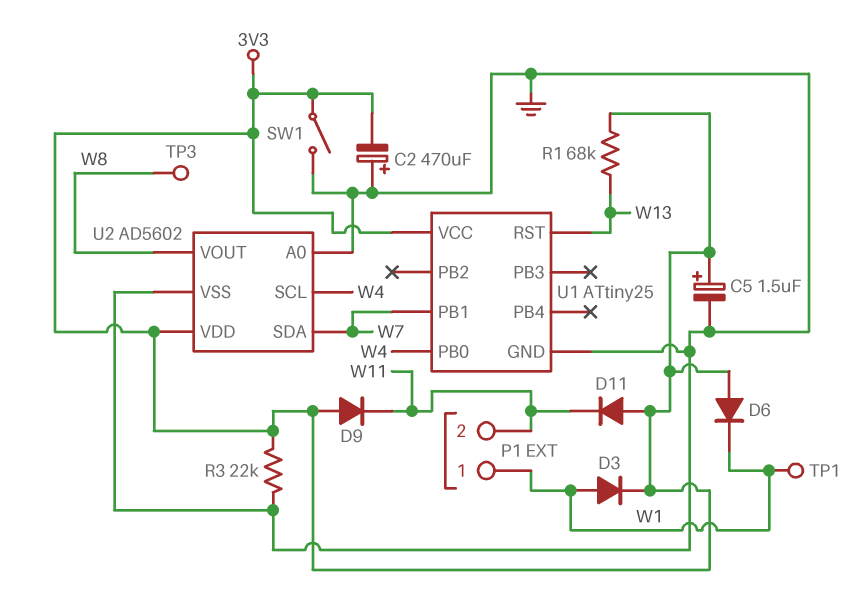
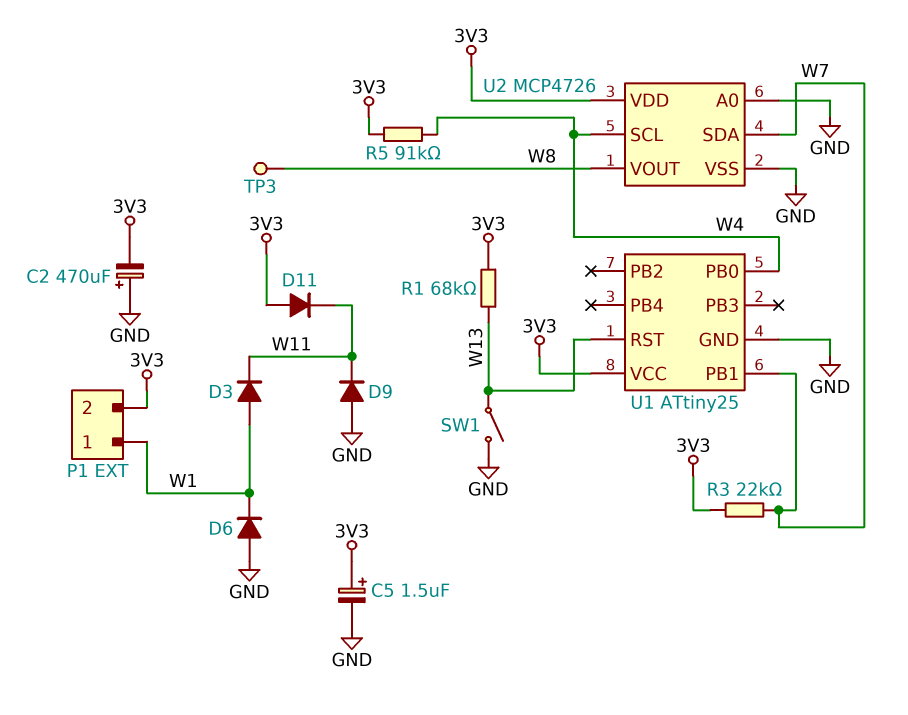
D3: diode (A W1, K 3V3) -> diode (A W1, K W11)
D6: diode (A 3V3, K W1) -> diode (A GND, K W1)
D9: diode (A 3V3, K W11) -> diode (A GND, K W11)
P1 pin 2: W11 -> 3V3
R3: 22k (3V3, GND) -> 22k (3V3, W7)
R5: none -> 91k (3V3, W4)
SW1: switch (3V3, GND) -> switch (GND, W13)
TP1: test point (W1) -> none
U2: AD5602 -> MCP4726

